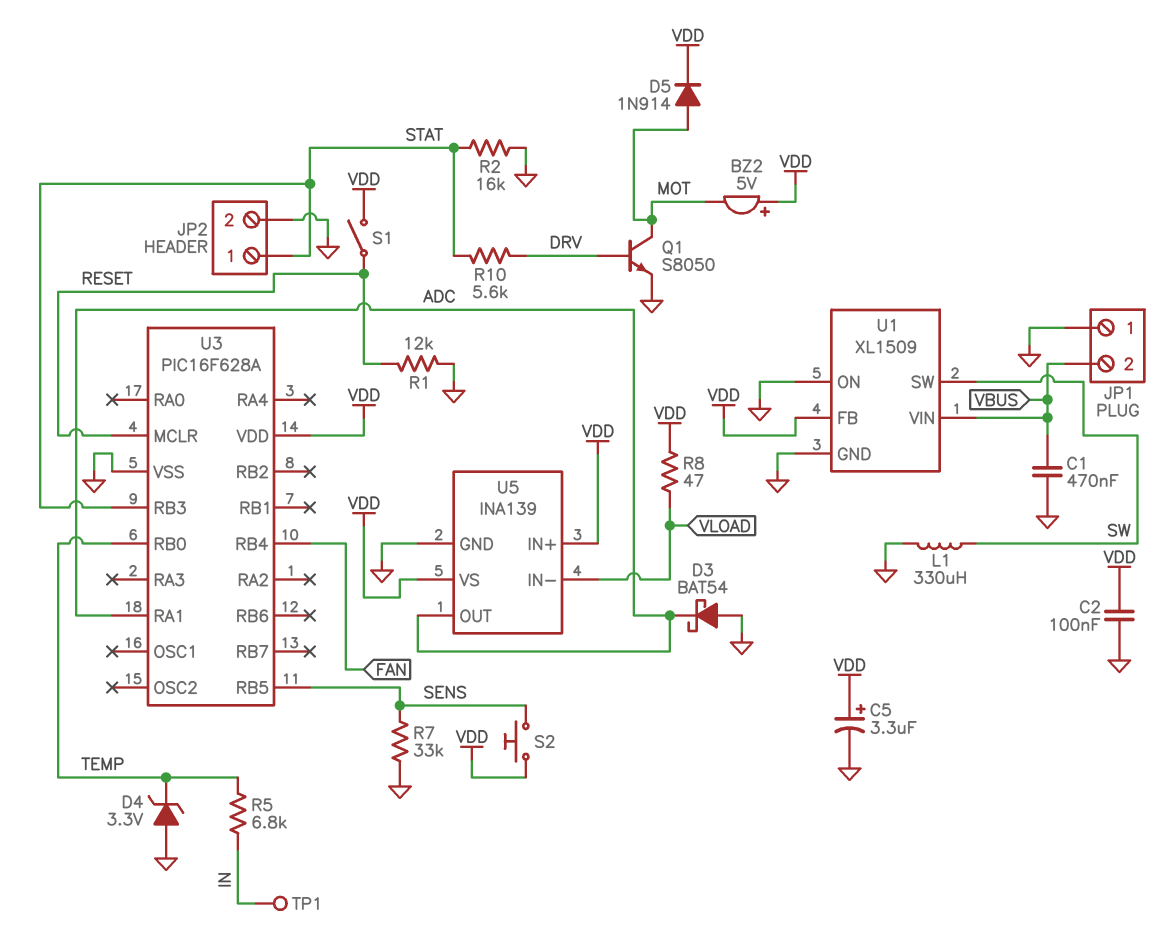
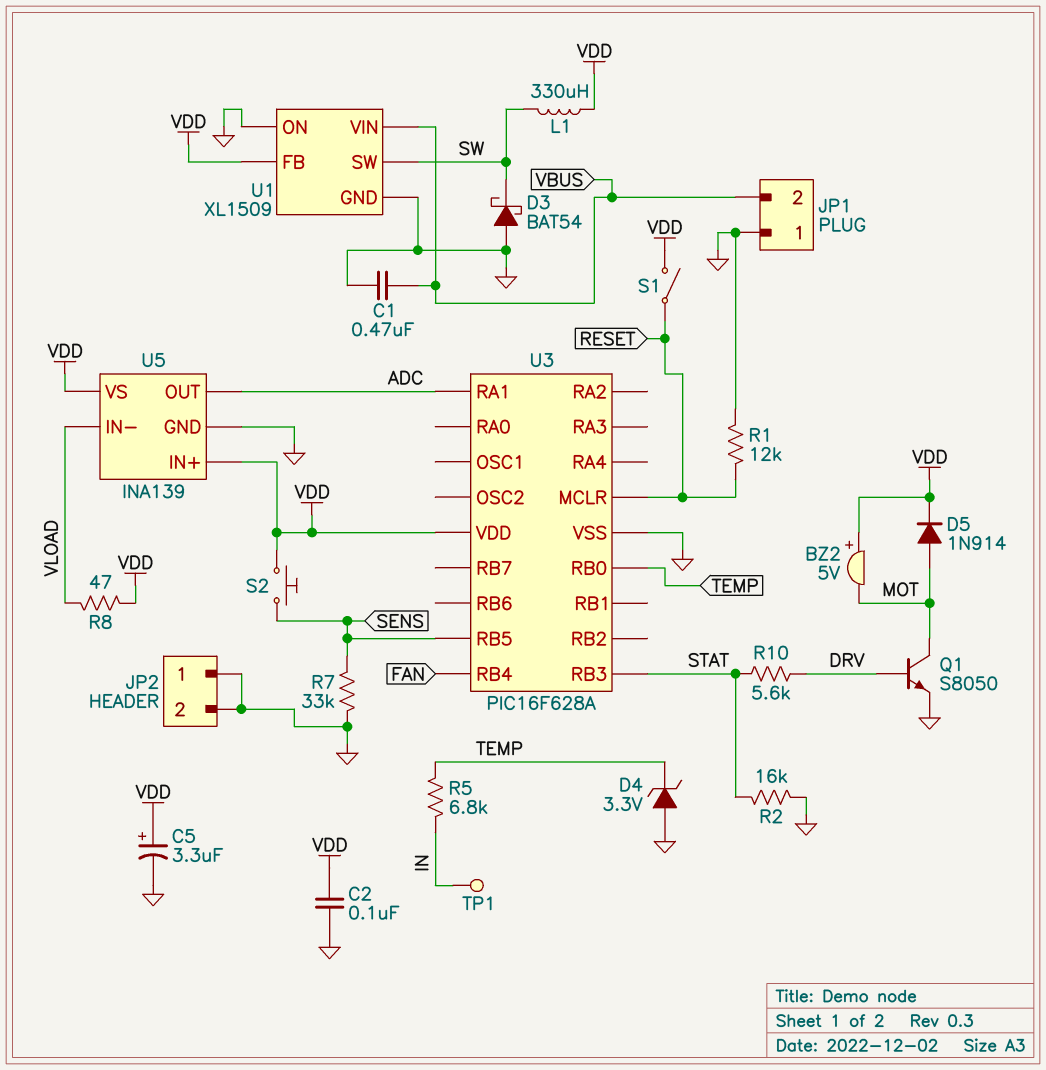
D3: schottky BAT54 (A GND, K ADC) -> schottky BAT54 (A GND, K SW)
JP2 pin 1: STAT -> GND
L1: 330uH (GND, SW) -> 330uH (SW, VDD)

